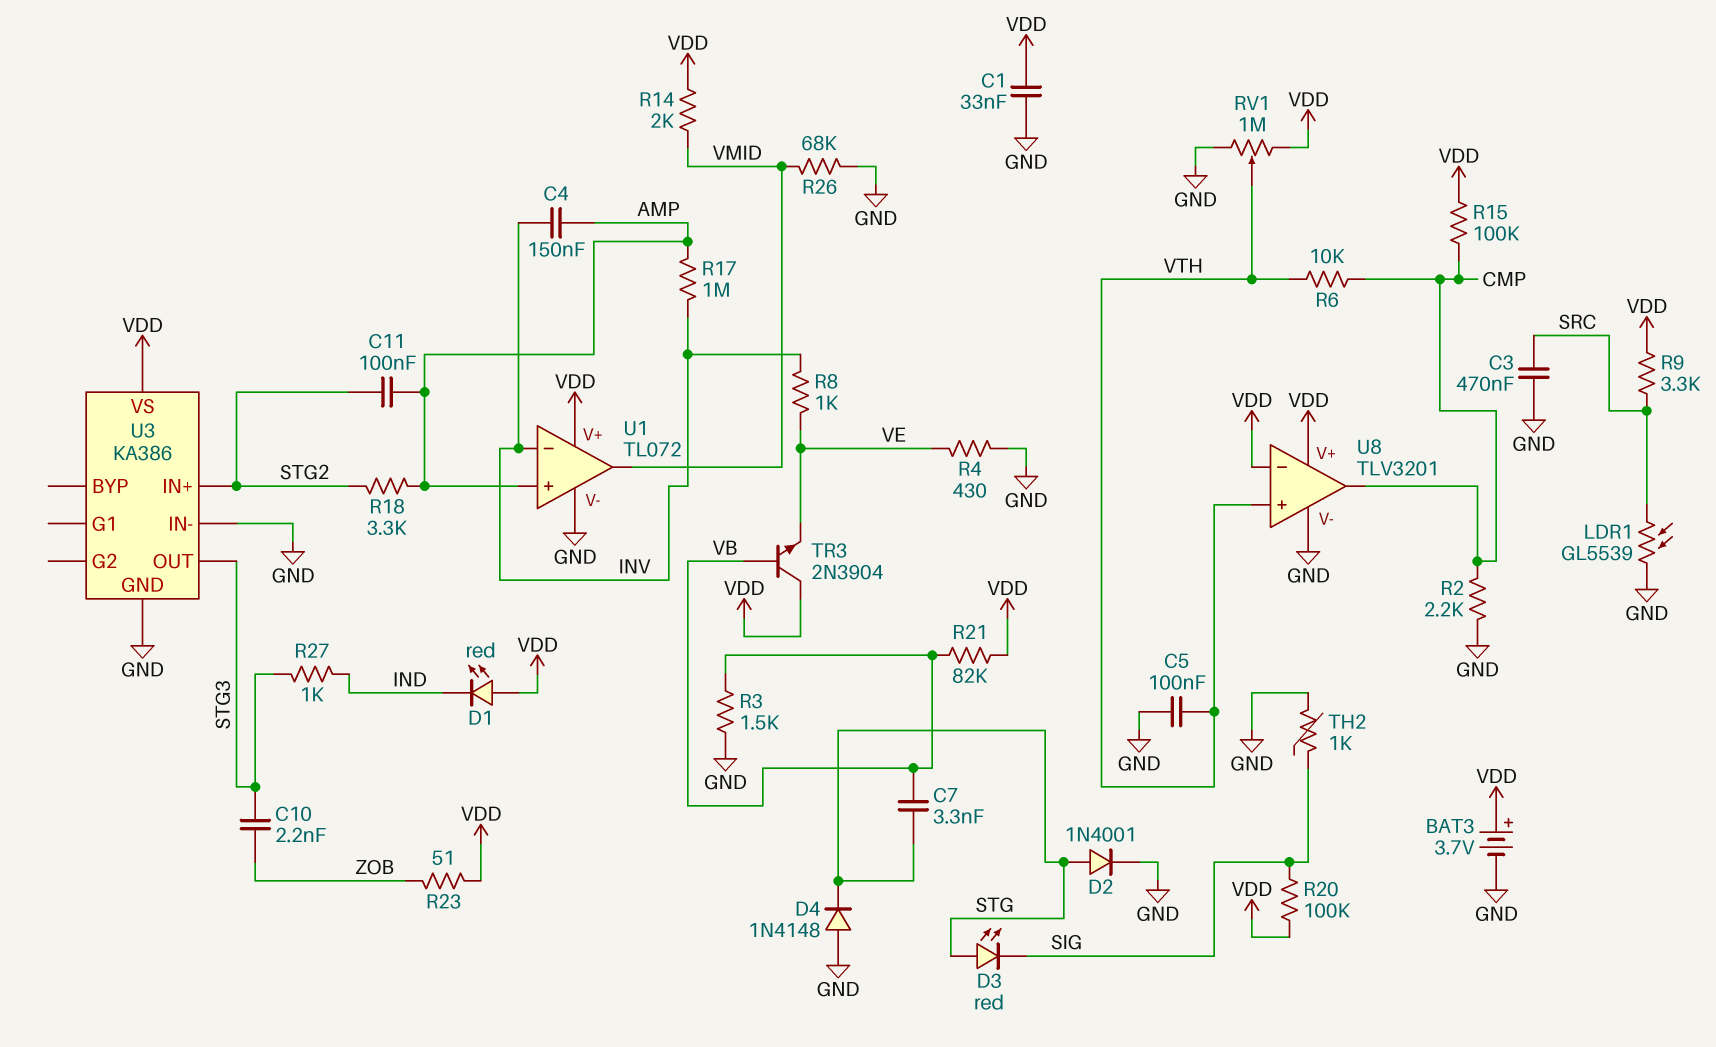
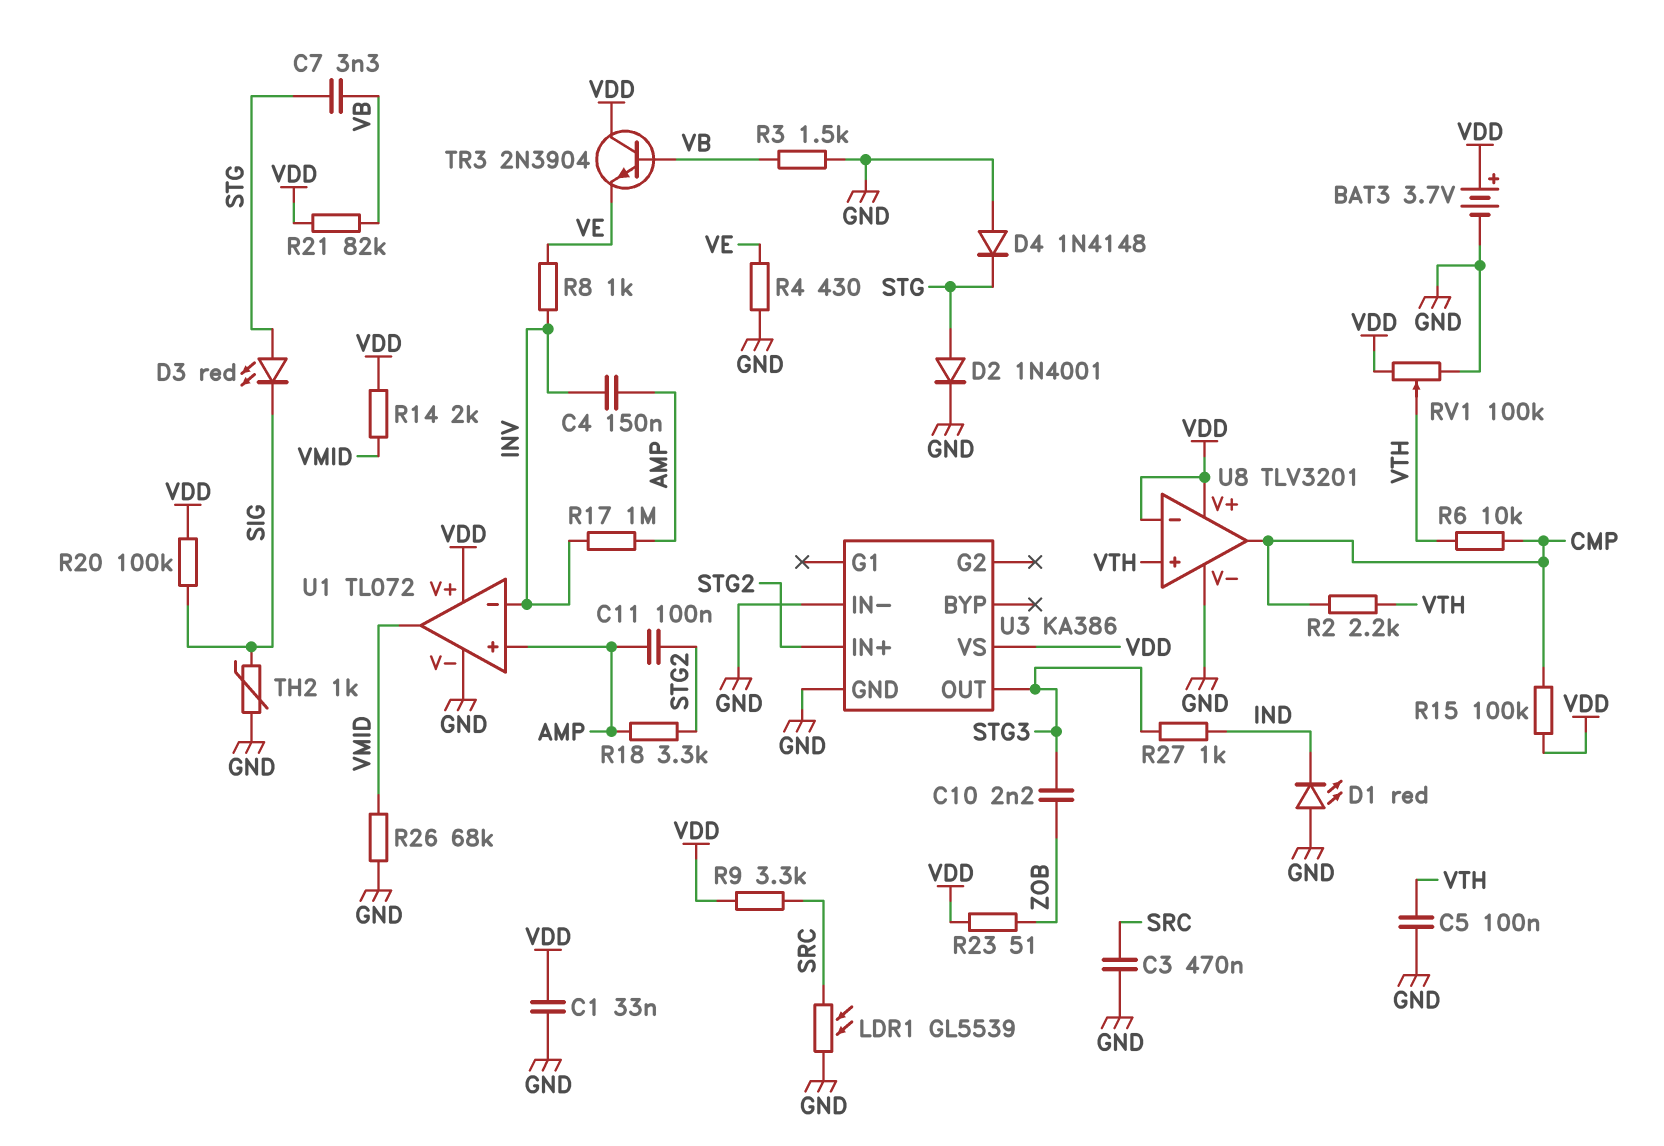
D1: LED red (A VDD, K IND) -> LED red (A GND, K IND)
R2: 2.2k (CMP, GND) -> 2.2k (CMP, VTH)
RV1: 1M (GND, VDD, wiper VTH) -> 100k (GND, VDD, wiper VTH)

